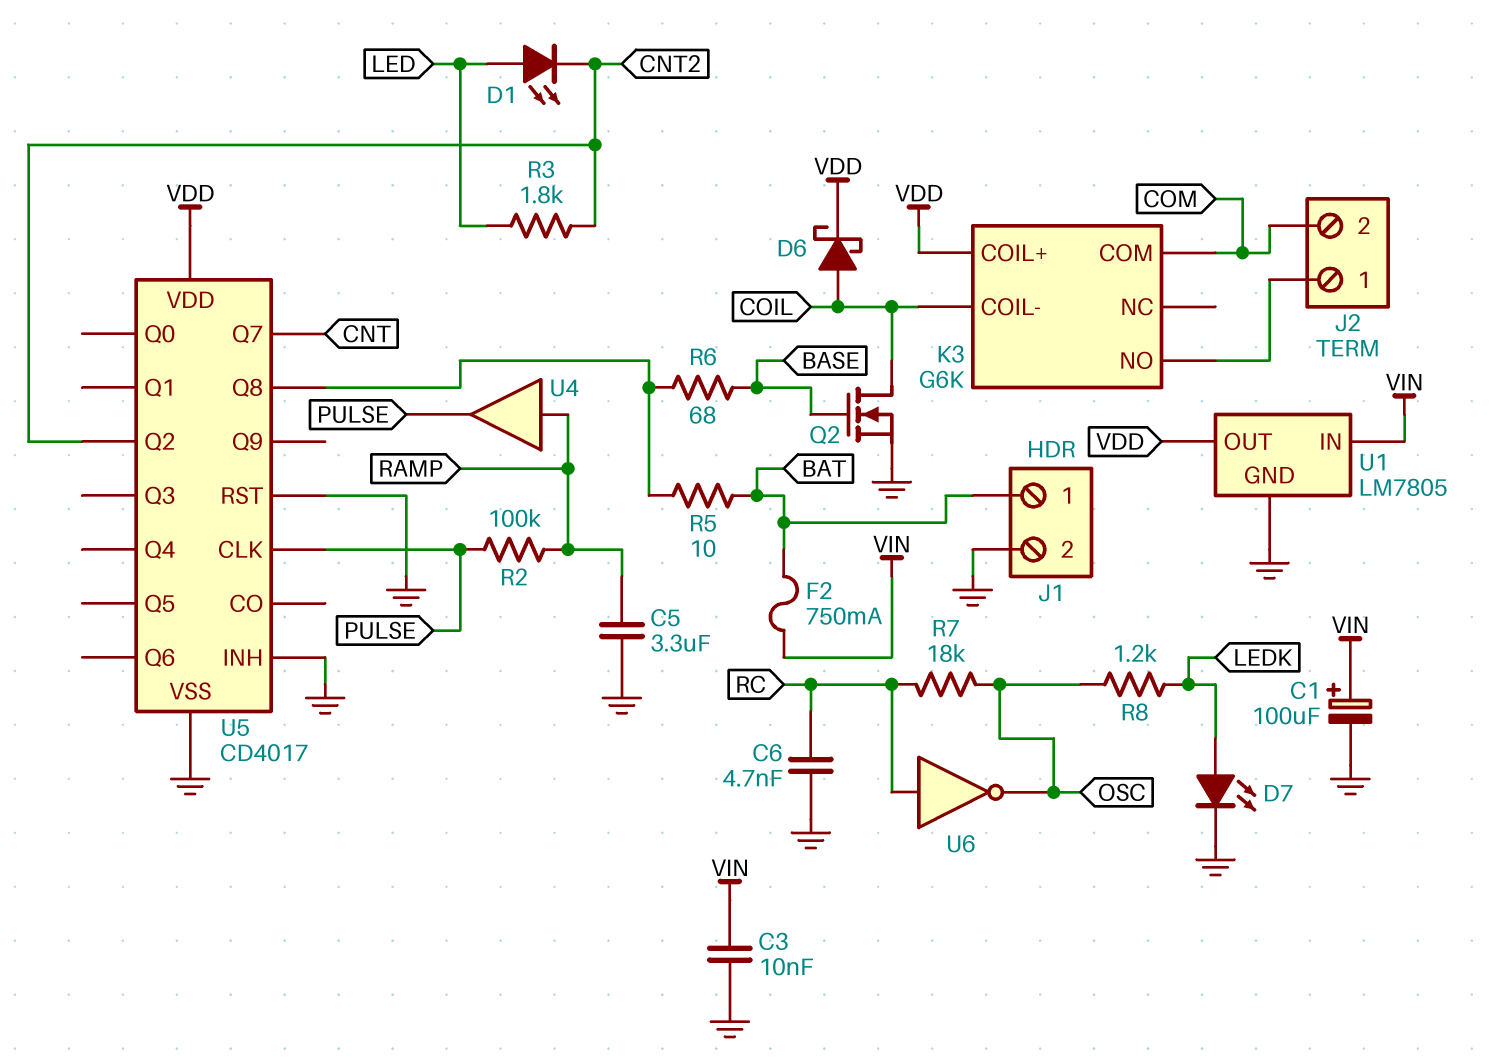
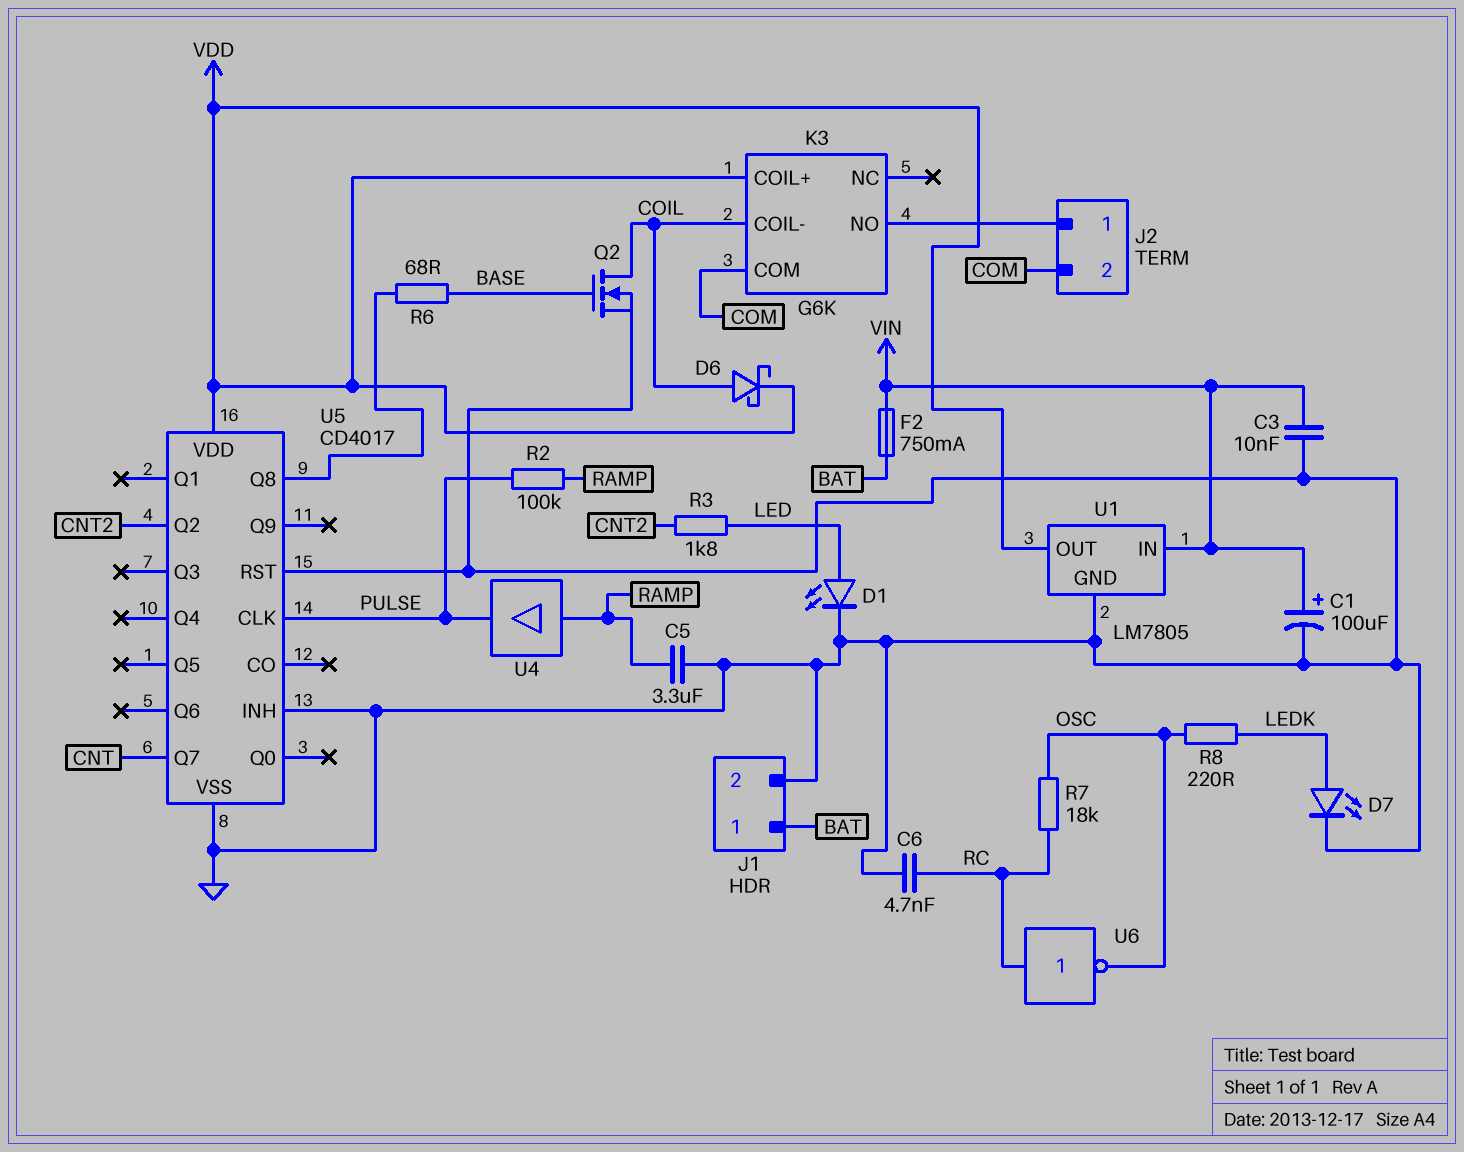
D1: LED (A LED, K CNT2) -> LED (A LED, K GND)
R5: 10 (BAT, U5/Q8) -> none
R8: 1.2k (LEDK, OSC) -> 220 (LEDK, OSC)

